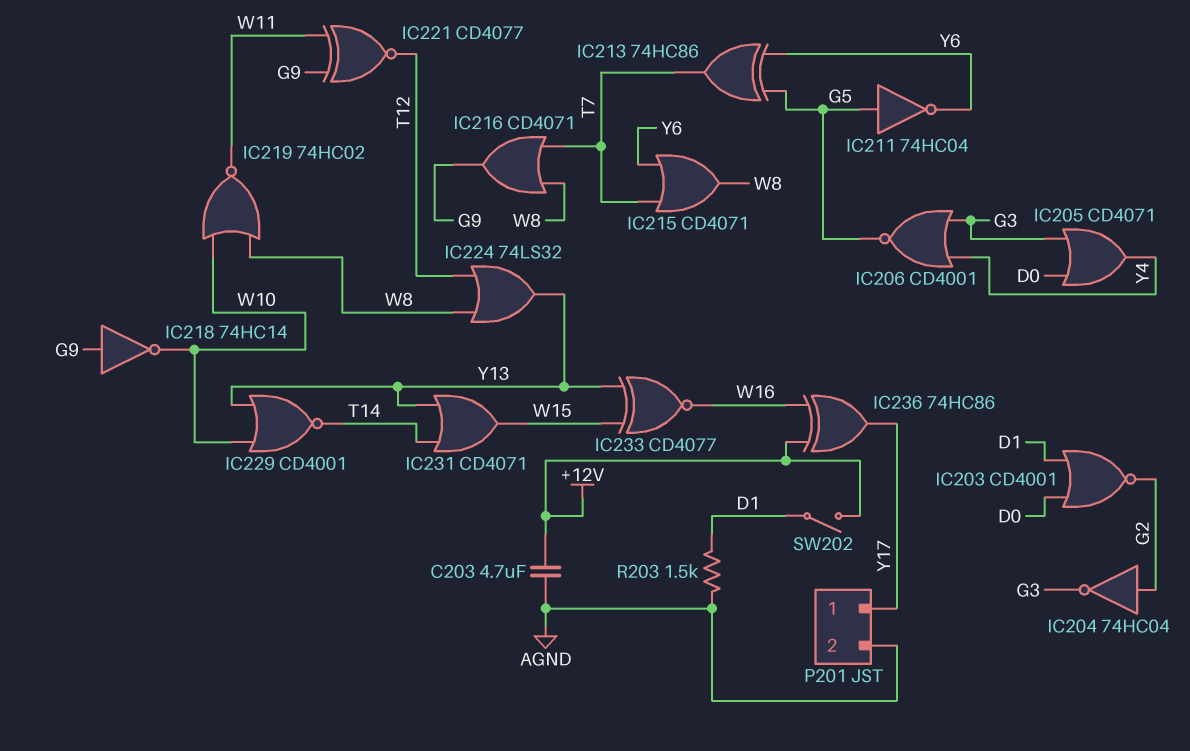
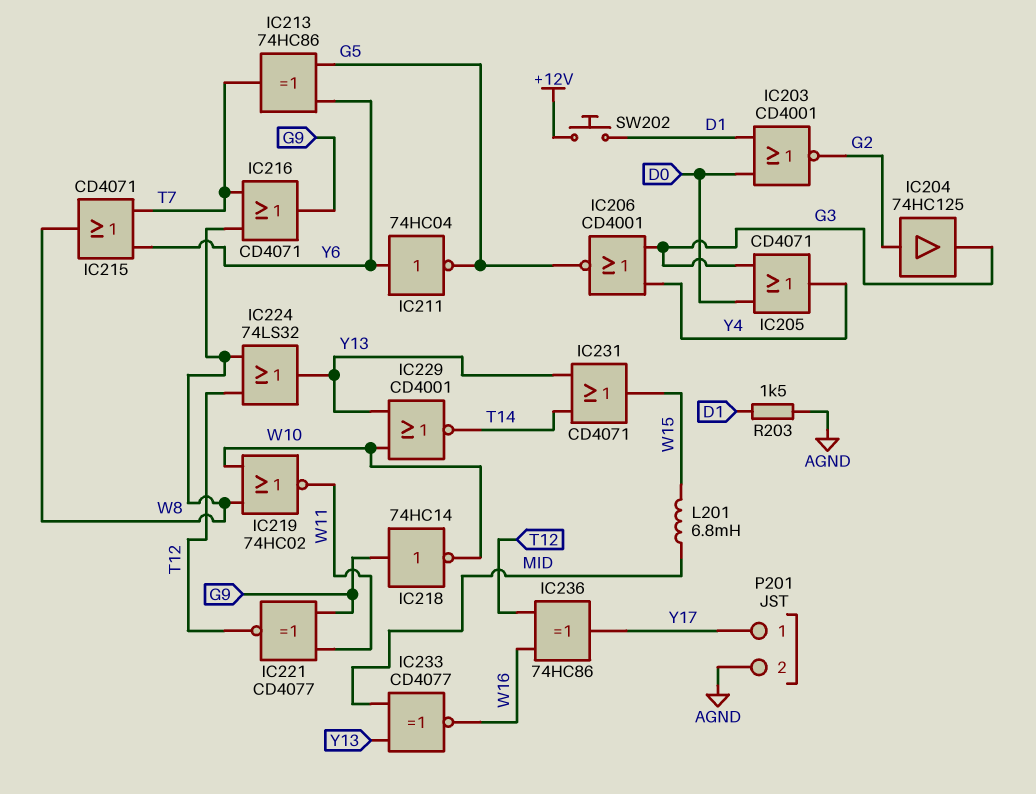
C203: 4.7uF (+12V, AGND) -> none
IC204: NOT 74HC04 (in G2, out G3) -> buffer 74HC125 (in G2, out G3)
IC211: NOT 74HC04 (in G5, out Y6) -> NOT 74HC04 (in Y6, out G5)
IC233: XNOR CD4077 (in W15, in Y13, out W16) -> XNOR CD4077 (in MID, in Y13, out W16)
IC236: XOR 74HC86 (in +12V, in W16, out Y17) -> XOR 74HC86 (in T12, in W16, out Y17)
L201: none -> 6.8mH (MID, W15)
SW202: switch (+12V, D1) -> button (+12V, D1)

